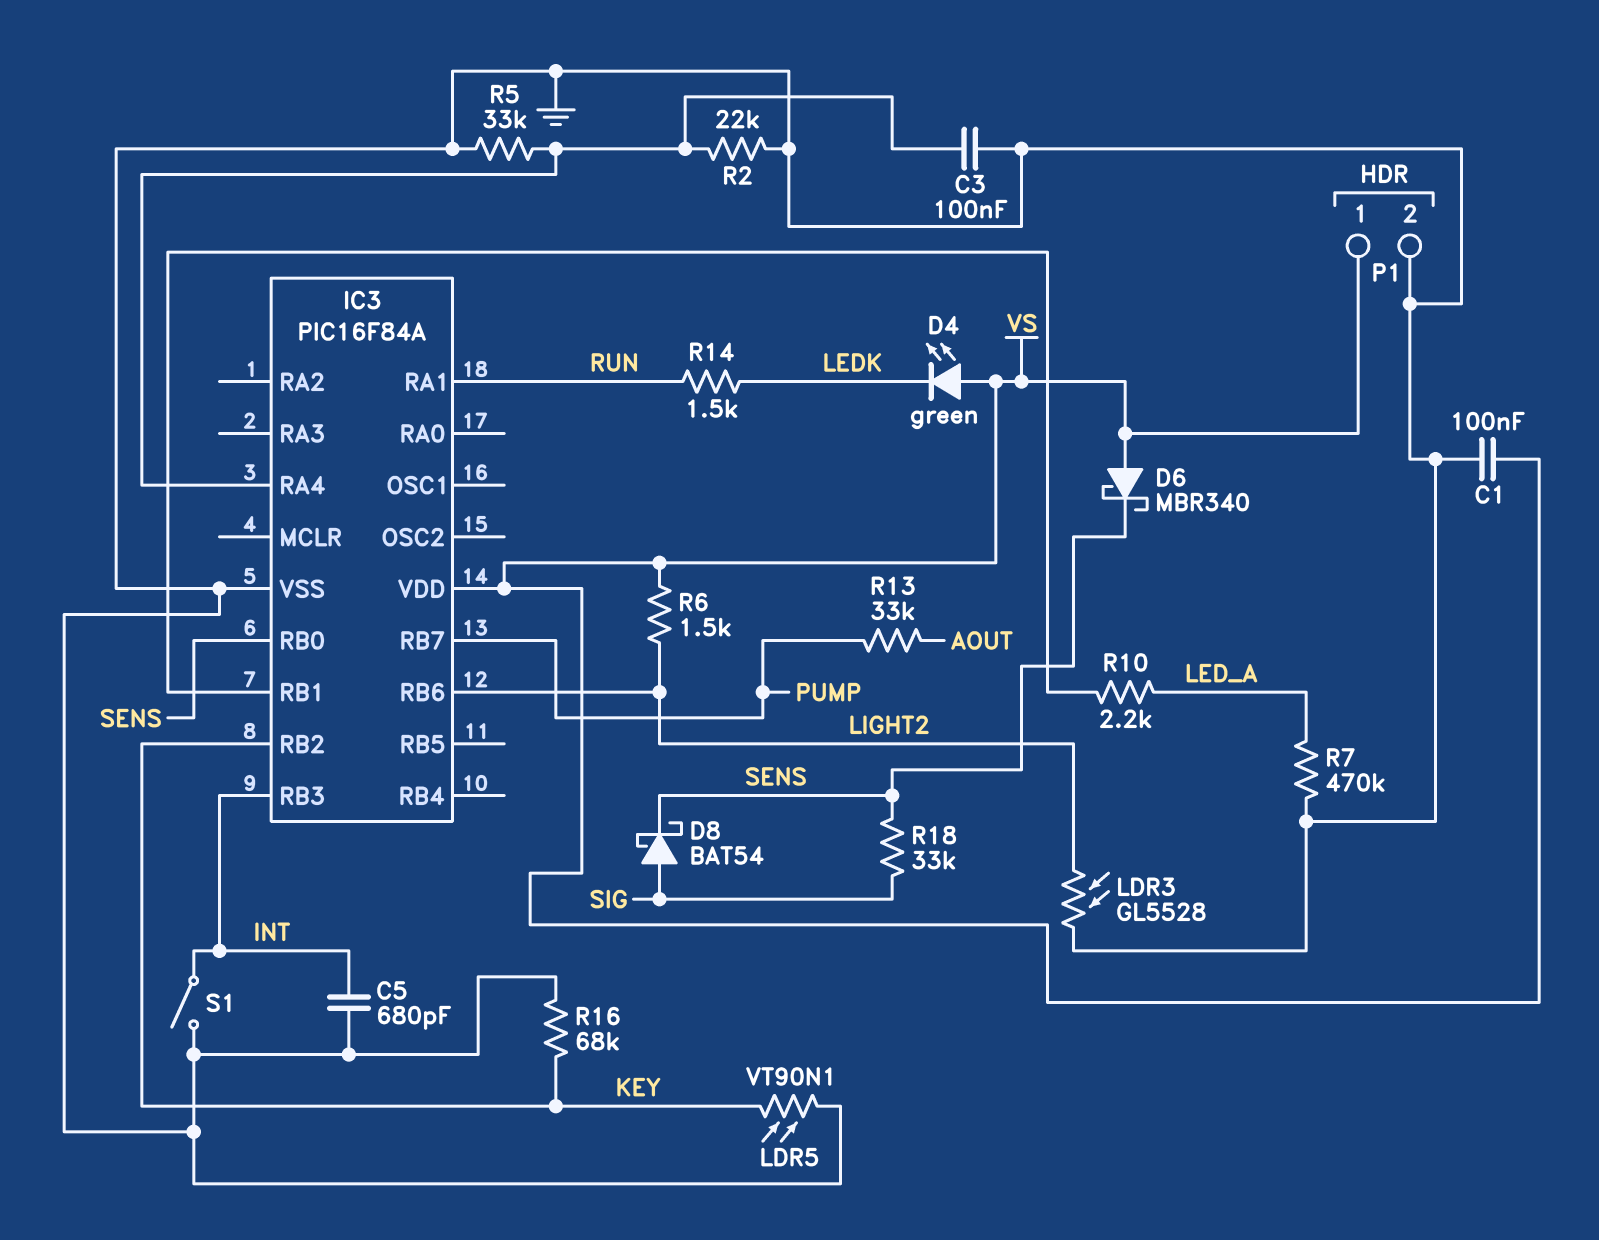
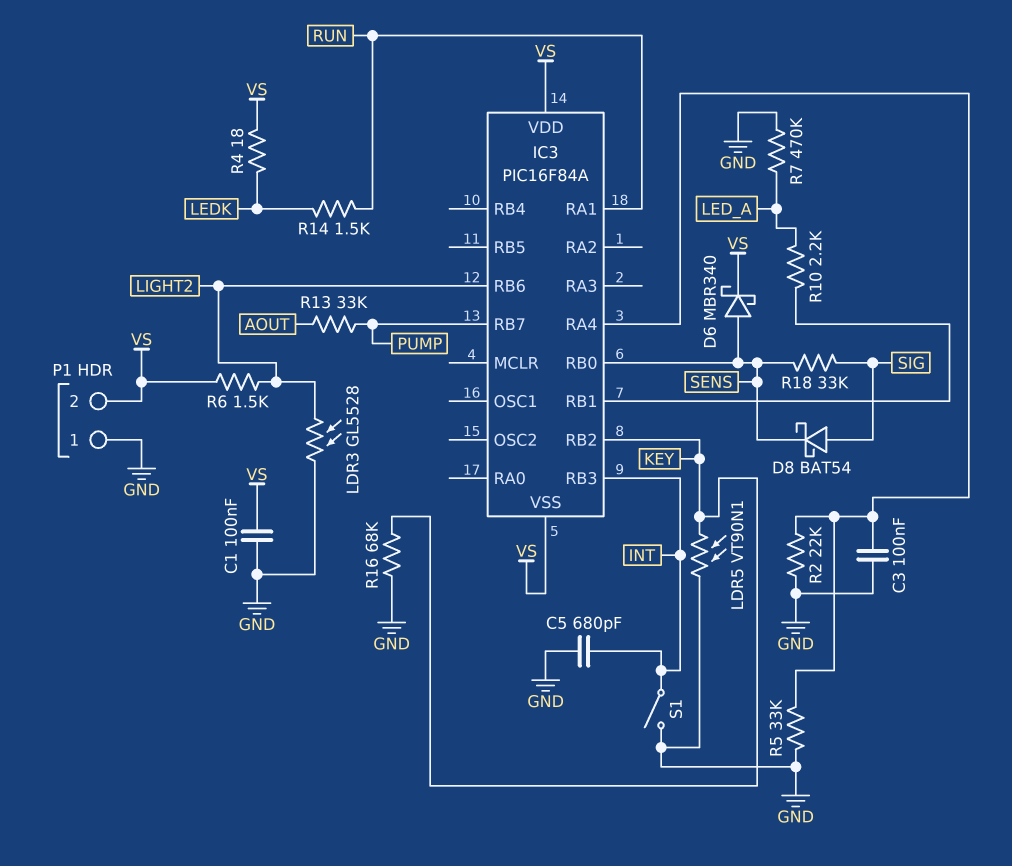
D4: LED green (A VS, K LEDK) -> none
D6: schottky MBR340 (A VS, K SENS) -> schottky MBR340 (A SENS, K VS)
IC3 pin VSS: GND -> VS
P1 pin 1: VS -> GND
P1 pin 2: GND -> VS
R4: none -> 18 (LEDK, VS)

